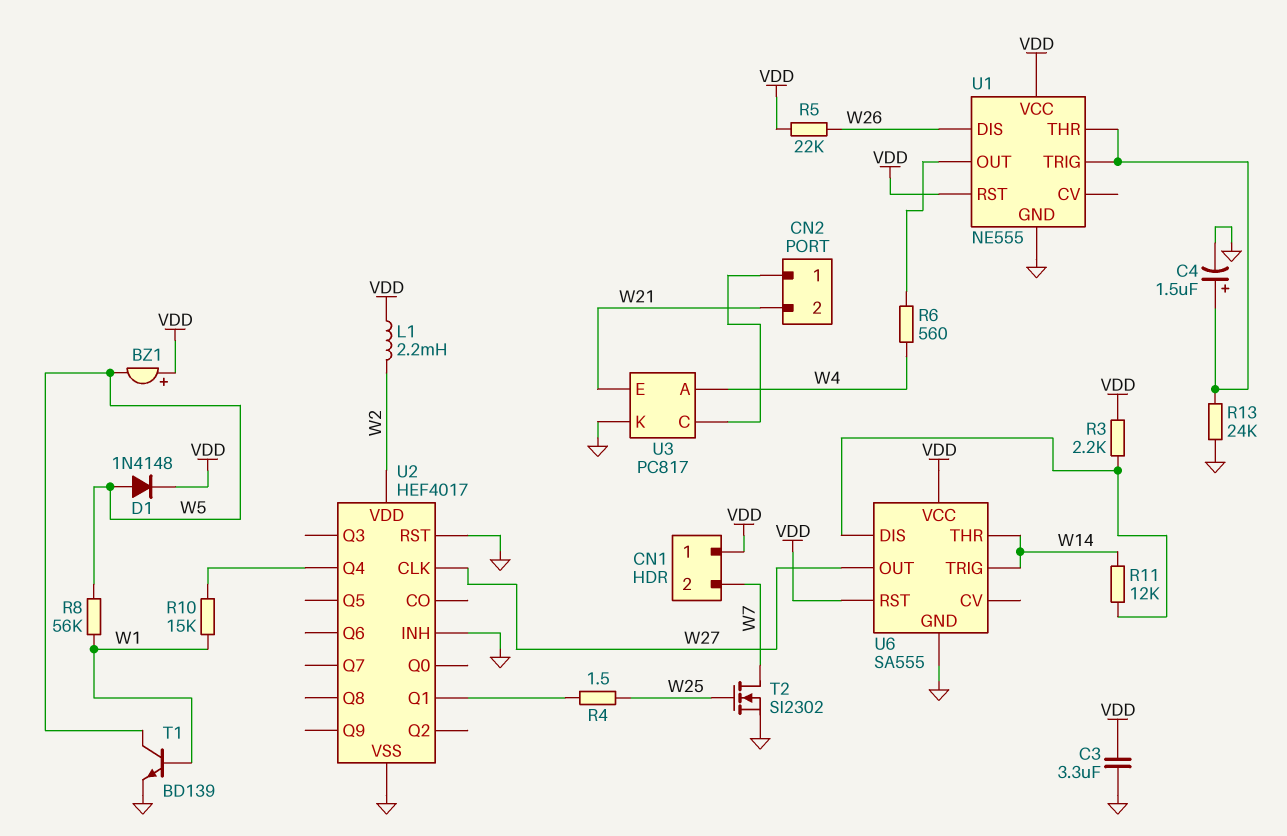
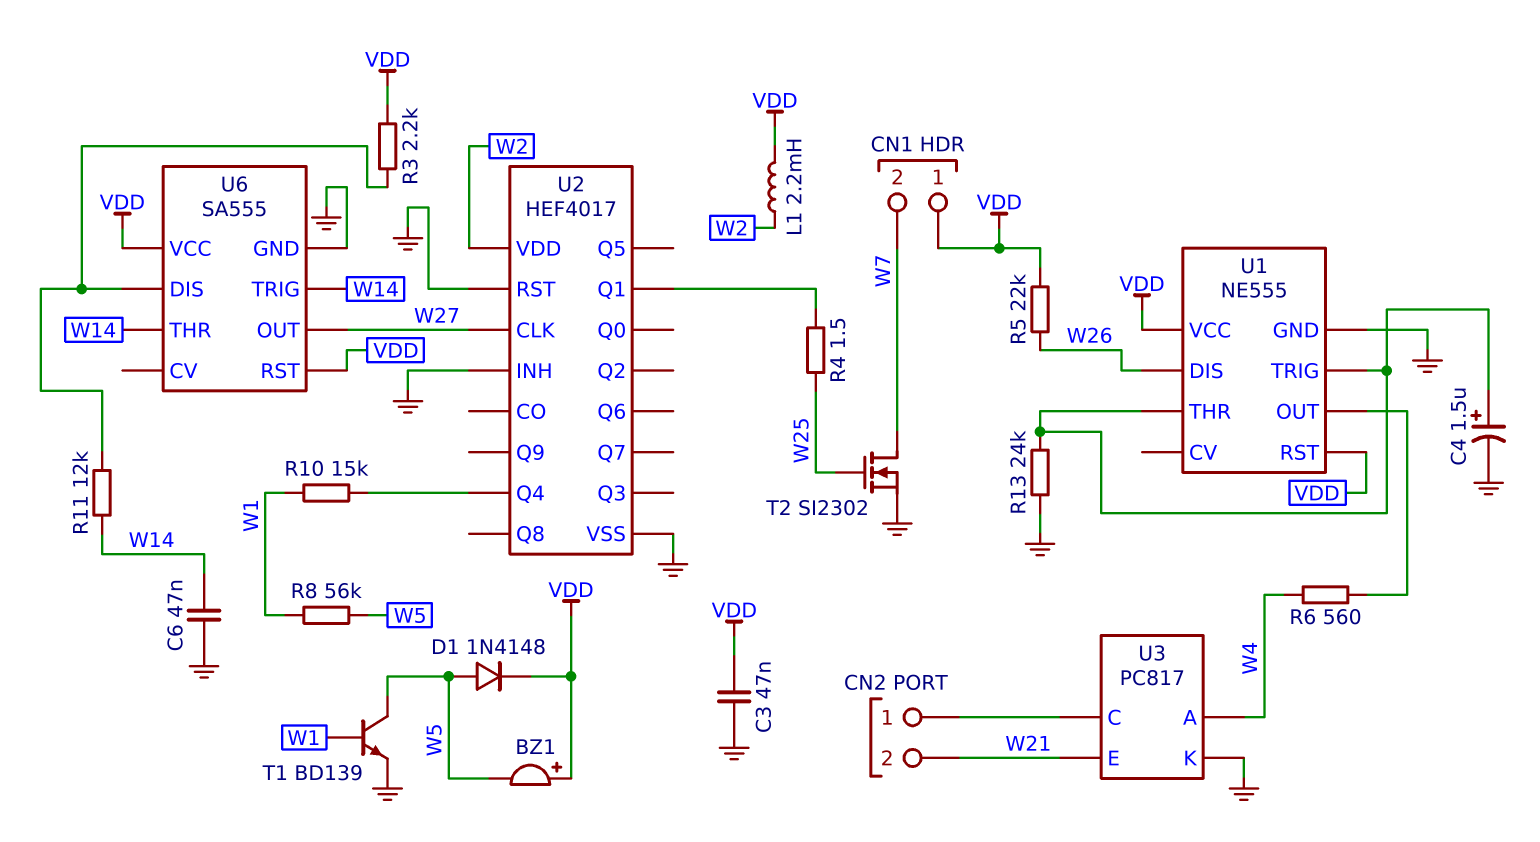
C3: 3.3uF (GND, VDD) -> 47nF (GND, VDD)
C6: none -> 47nF (GND, W14)

